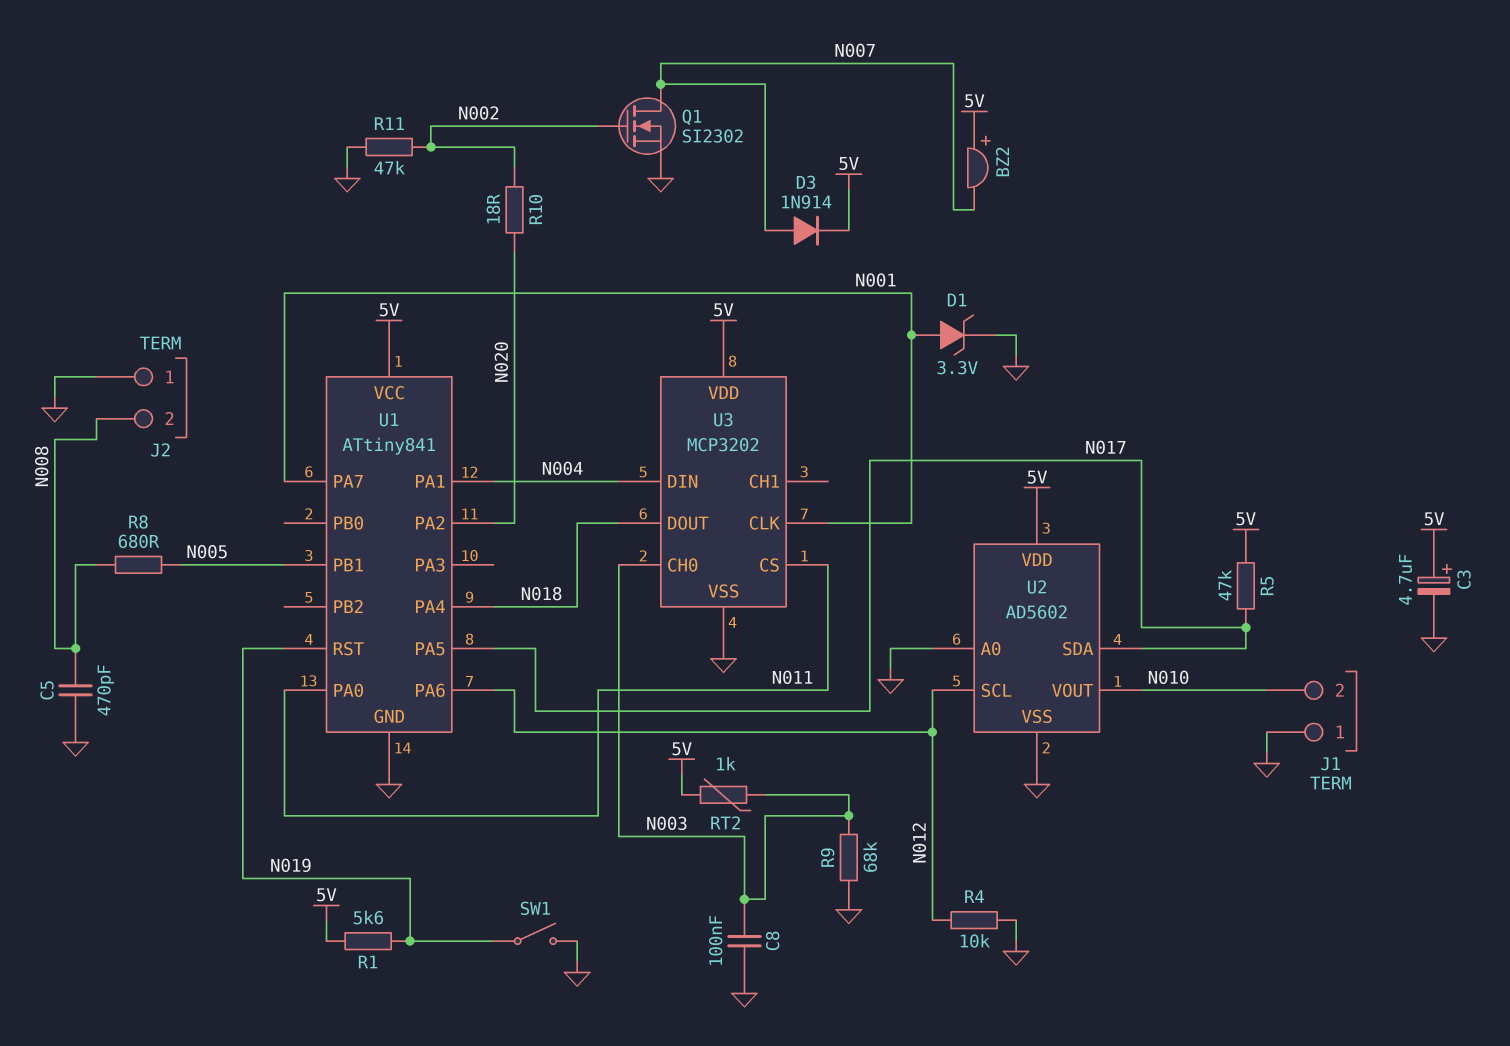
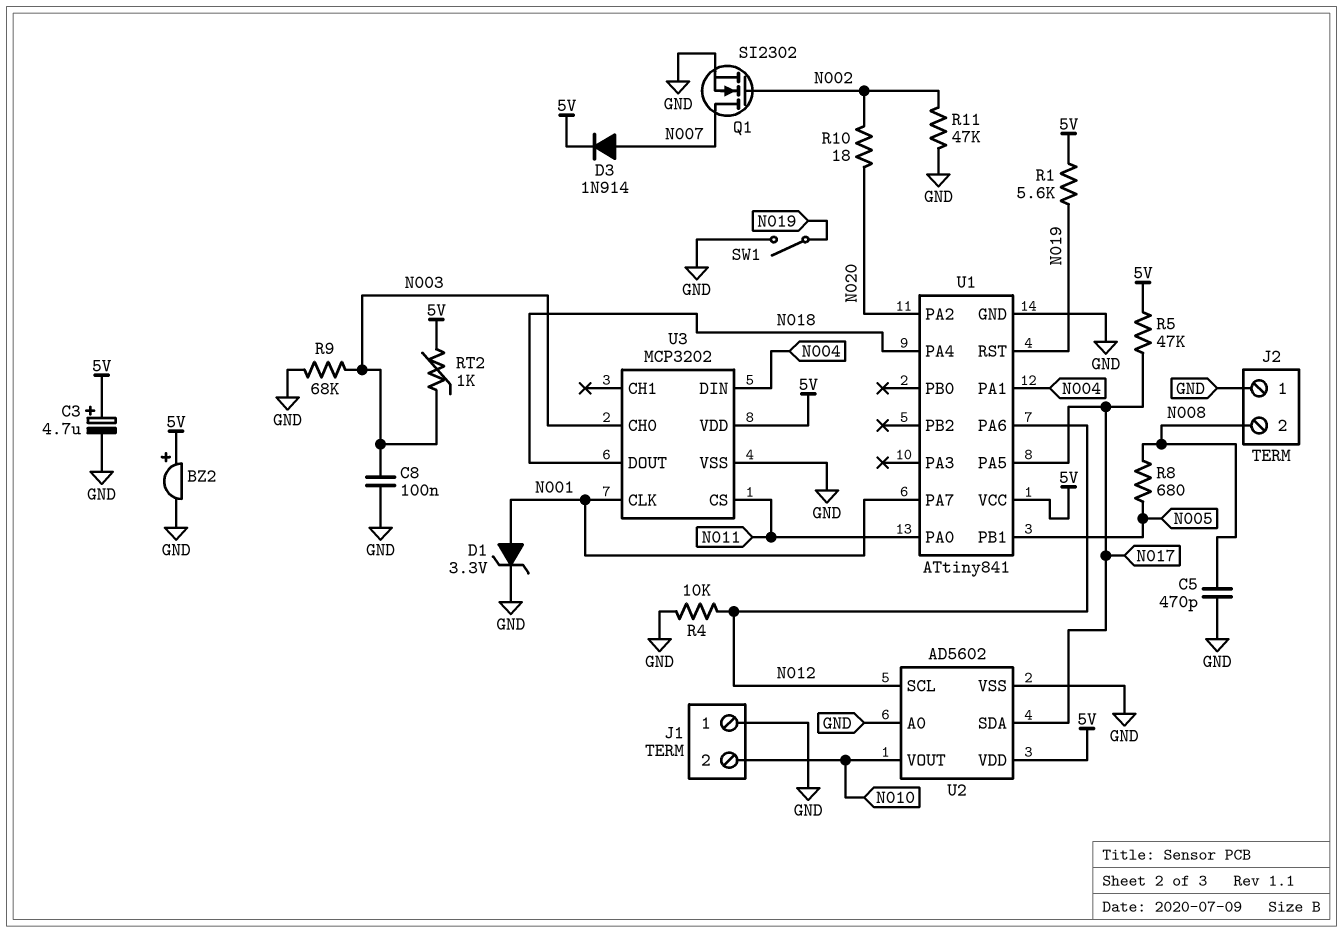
BZ2: buzzer (plus 5V, minus N007) -> buzzer (plus 5V, minus GND)

